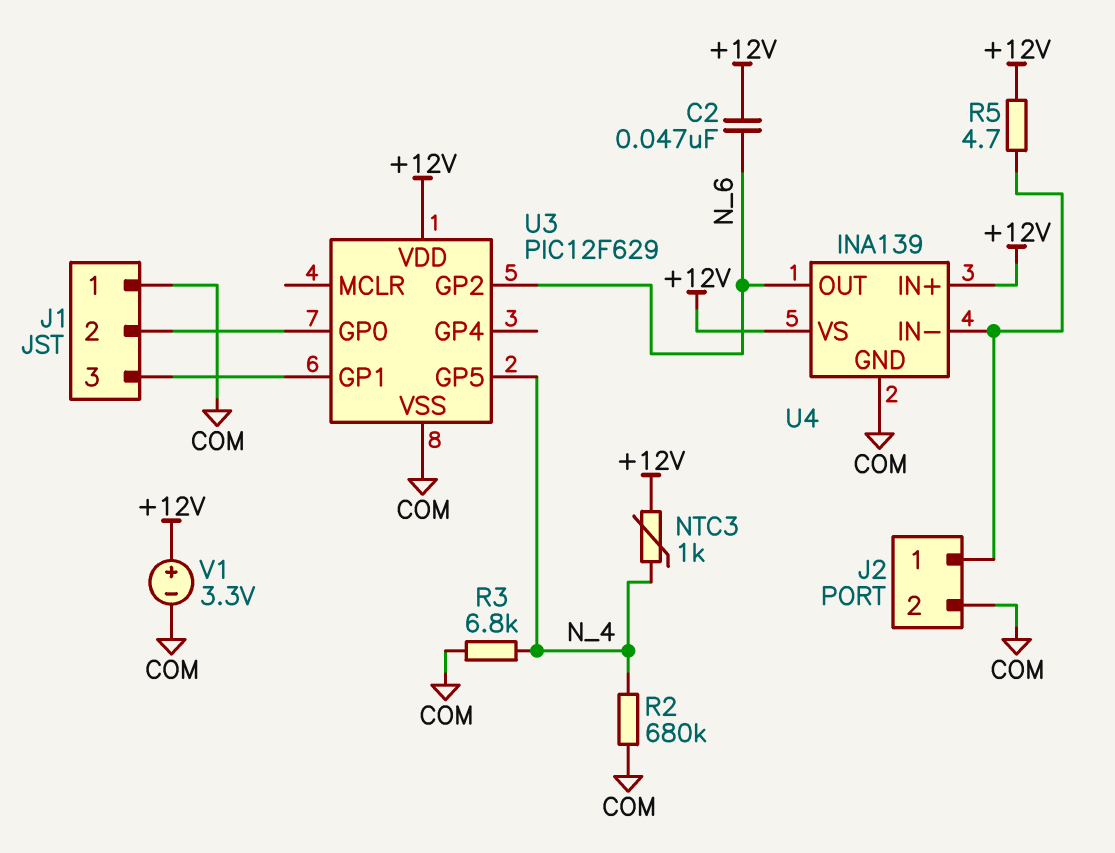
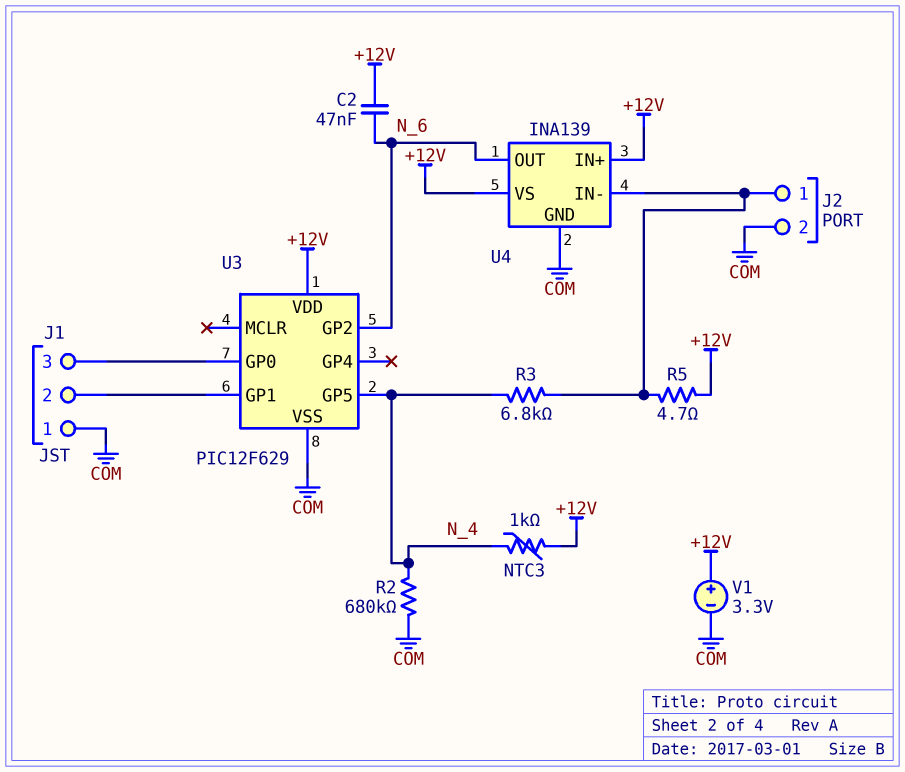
R3: 6.8k (COM, N_4) -> 6.8k (J2/1, N_4)
U3 pin GP0: J1/2 -> J1/3
U3 pin GP1: J1/3 -> J1/2

